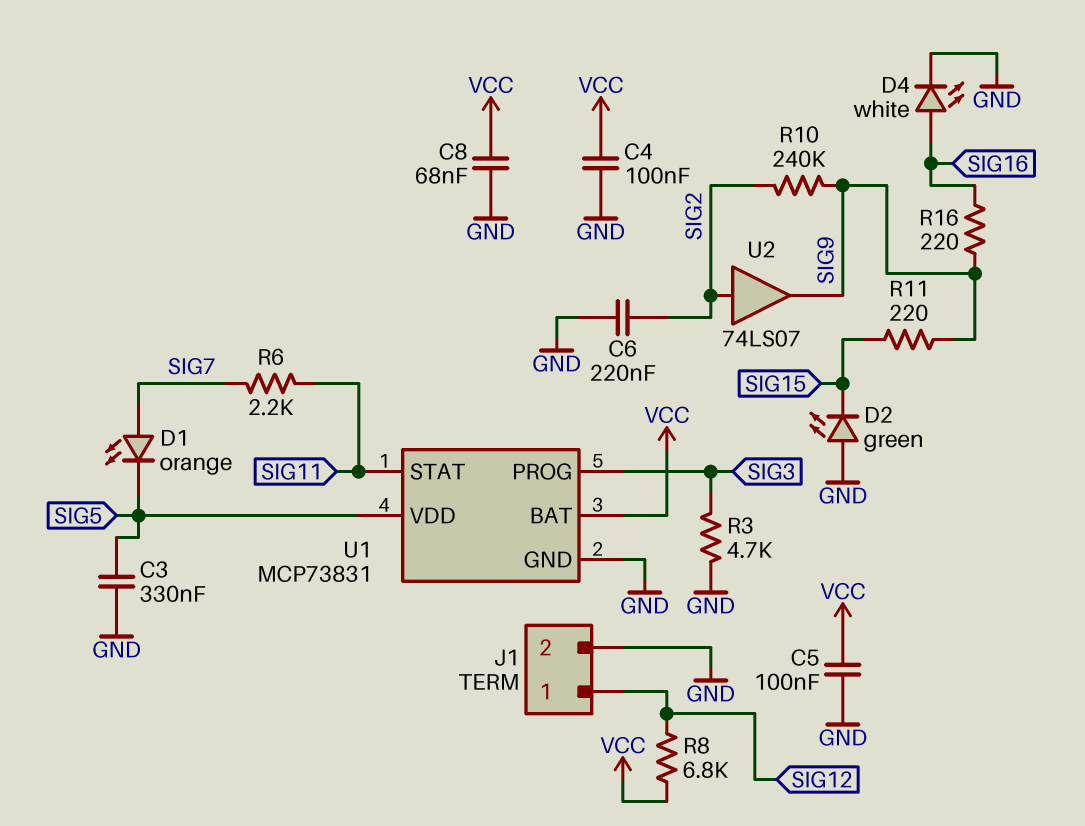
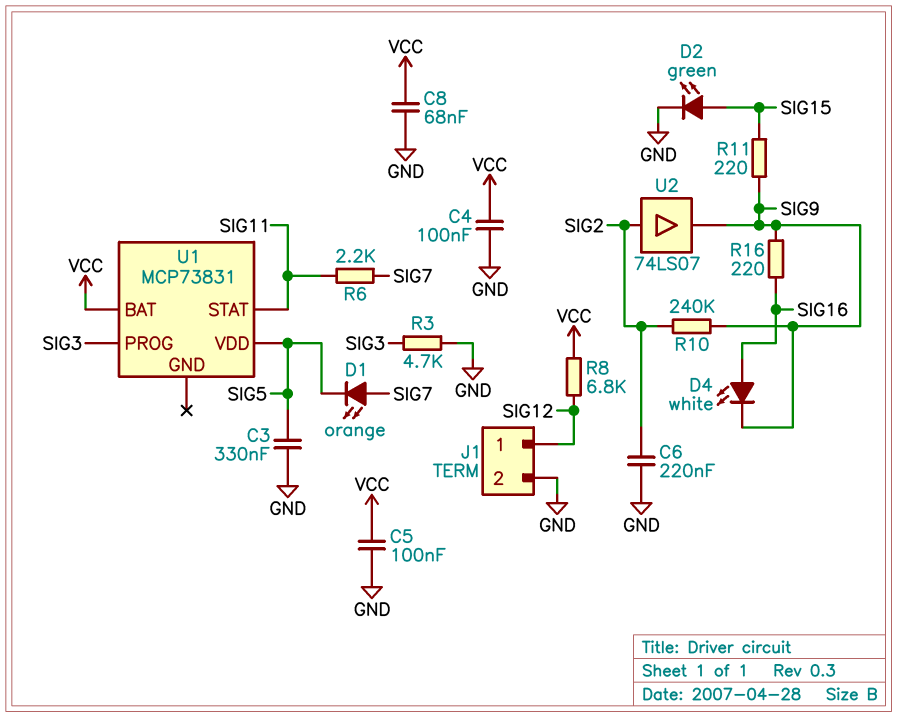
D2: LED green (A GND, K SIG15) -> LED green (A SIG15, K GND)
D4: LED white (A SIG16, K GND) -> LED white (A SIG16, K SIG9)
U1 pin GND: GND -> none

